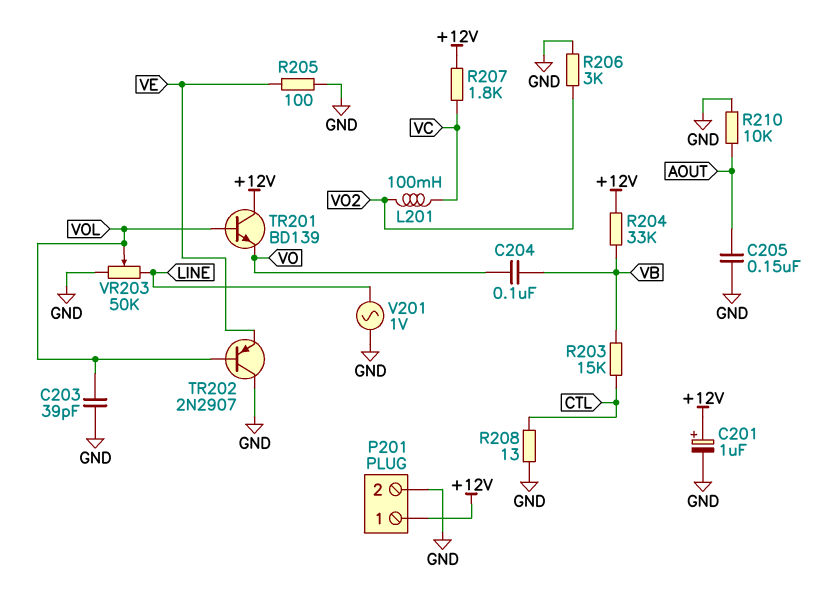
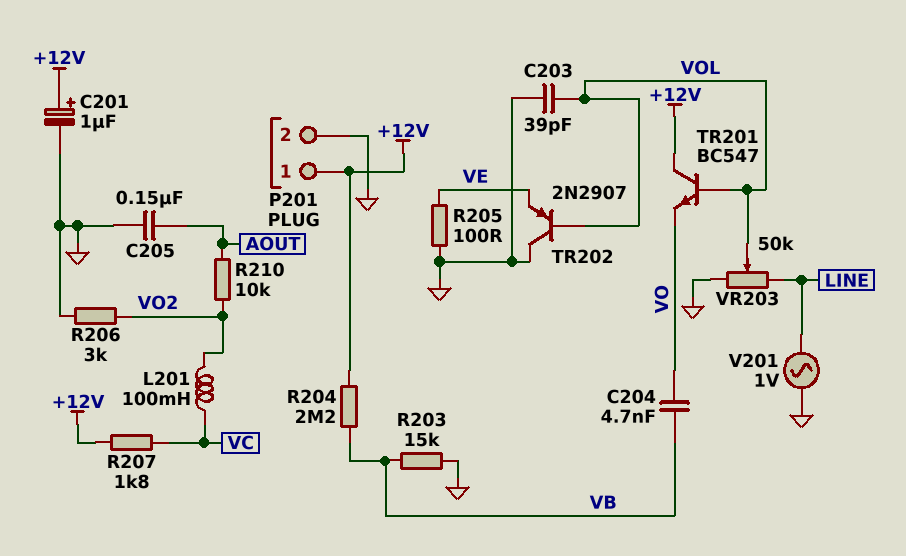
C204: 100nF (VB, VO) -> 4.7nF (VB, VO)
R203: 15k (CTL, VB) -> 15k (GND, VB)
R204: 33k (+12V, VB) -> 2.2M (+12V, VB)
R208: 13 (CTL, GND) -> none
R210: 10k (AOUT, GND) -> 10k (AOUT, VO2)
TR201: NPN BD139 (B VOL, C +12V, E VO) -> NPN BC547 (B VOL, C +12V, E VO)

